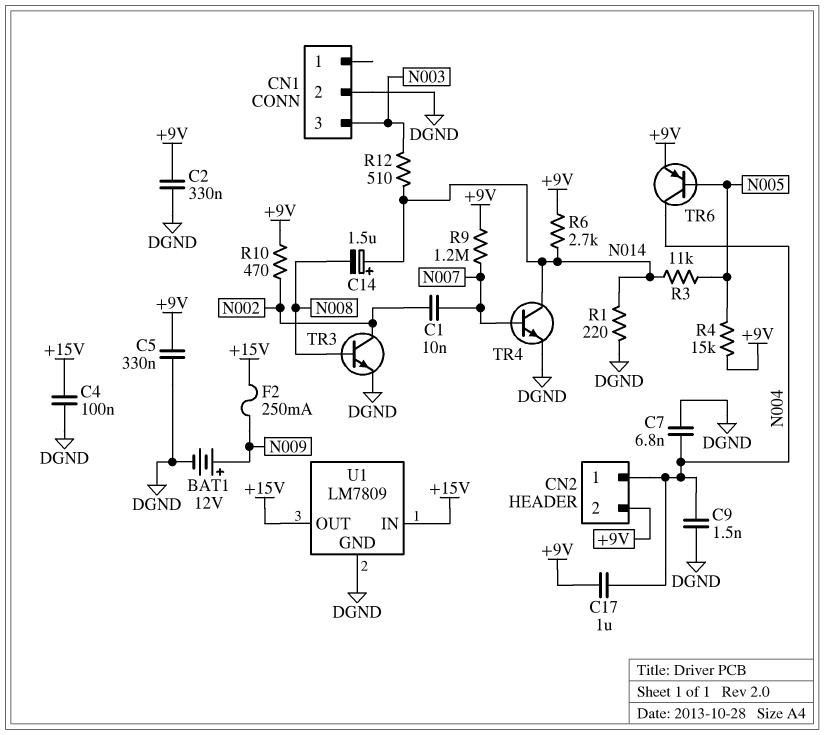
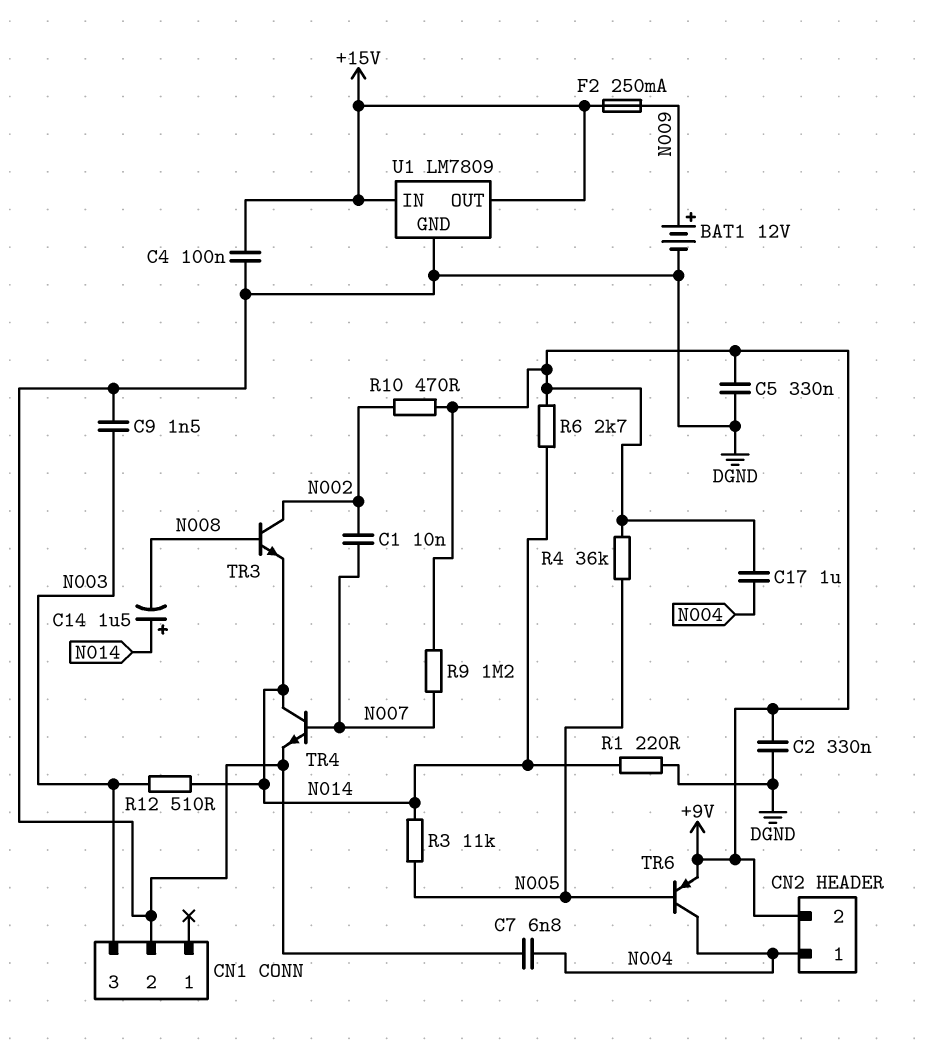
C9: 1.5nF (DGND, N004) -> 1.5nF (DGND, N003)
R4: 15k (+9V, N005) -> 36k (+9V, N005)
TR3: NPN (B N008, C N002, E DGND) -> NPN (B N008, C N002, E N014)

